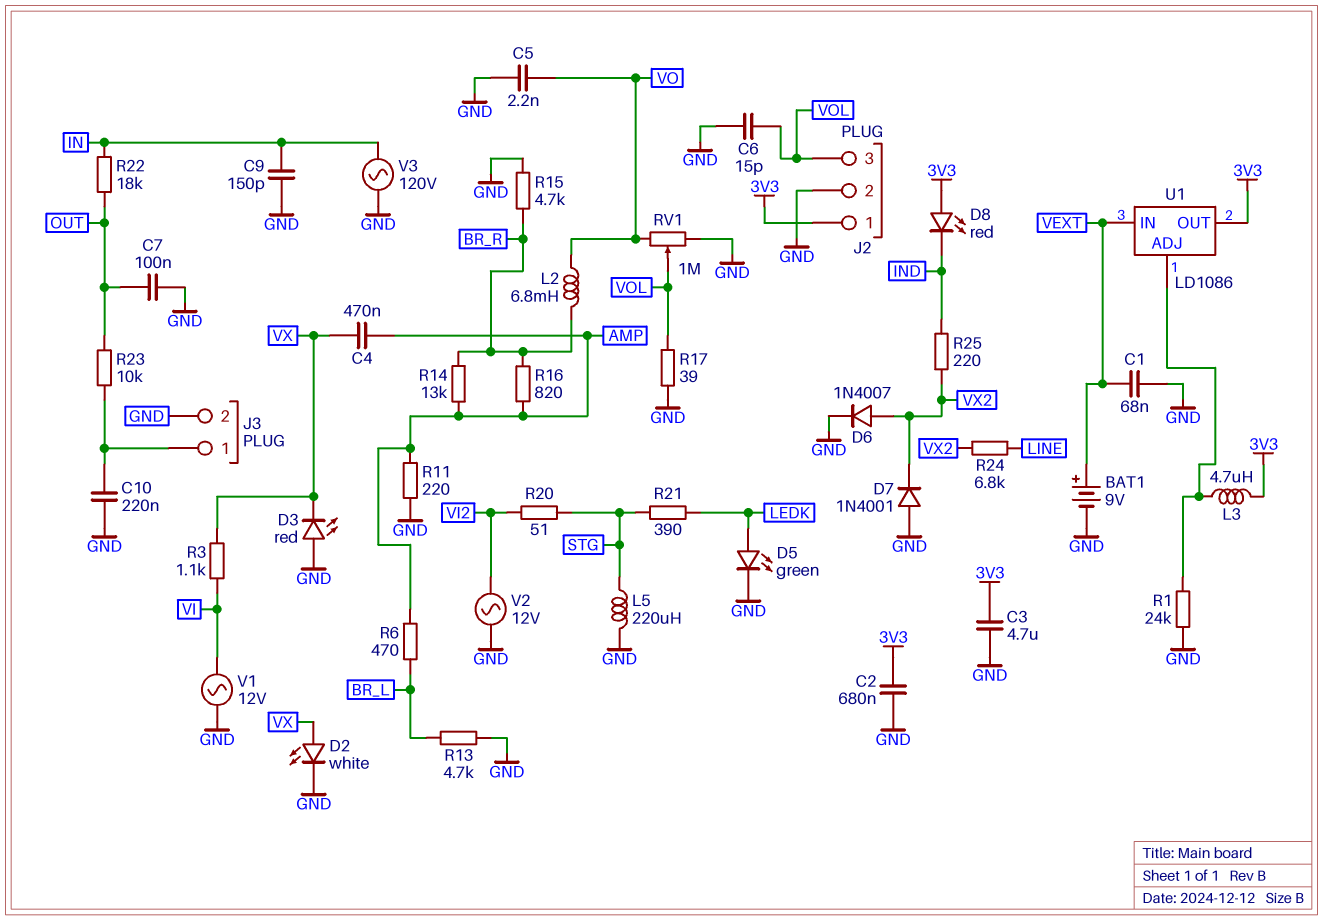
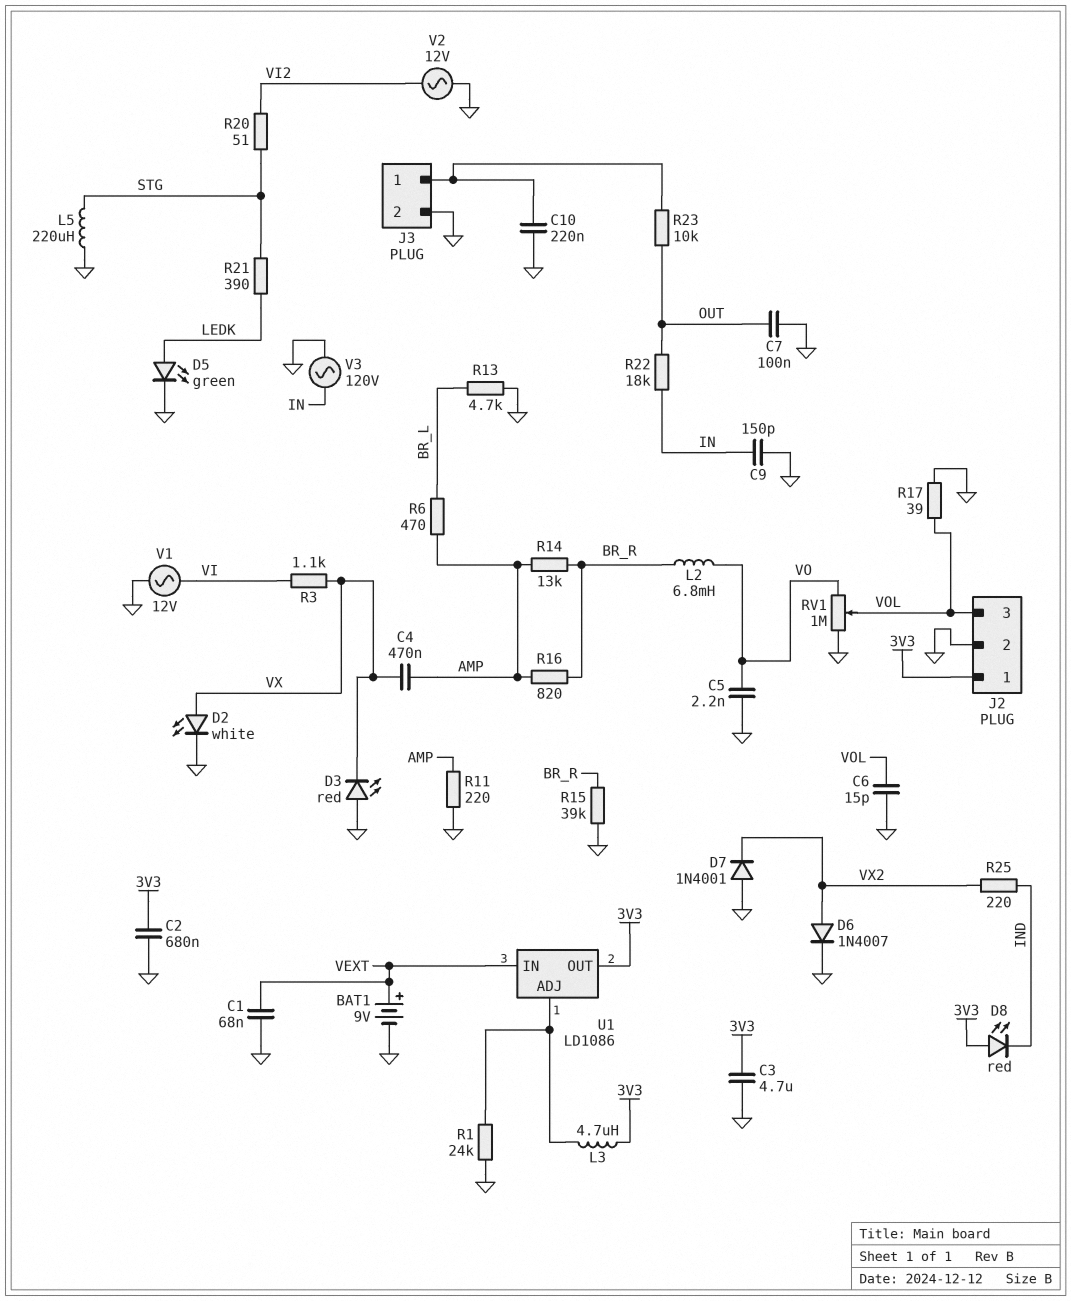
R15: 4.7k (BR_R, GND) -> 39k (BR_R, GND)
R24: 6.8k (LINE, VX2) -> none

